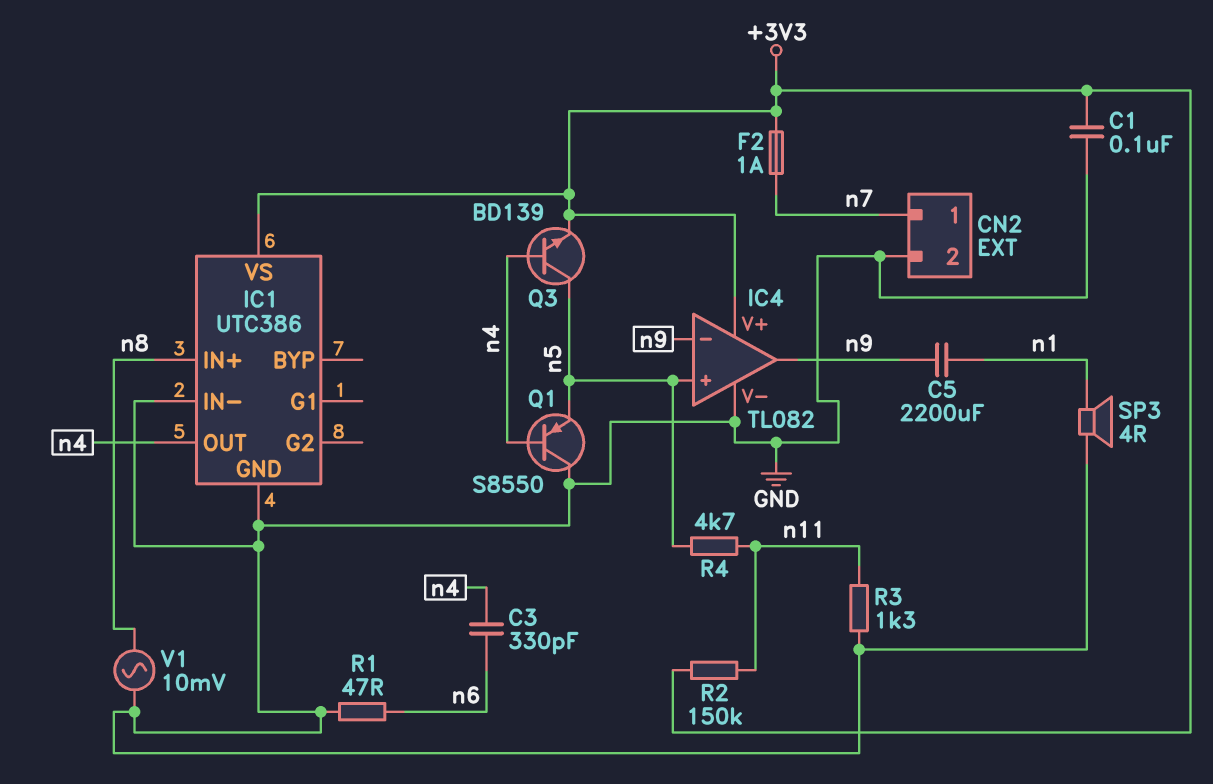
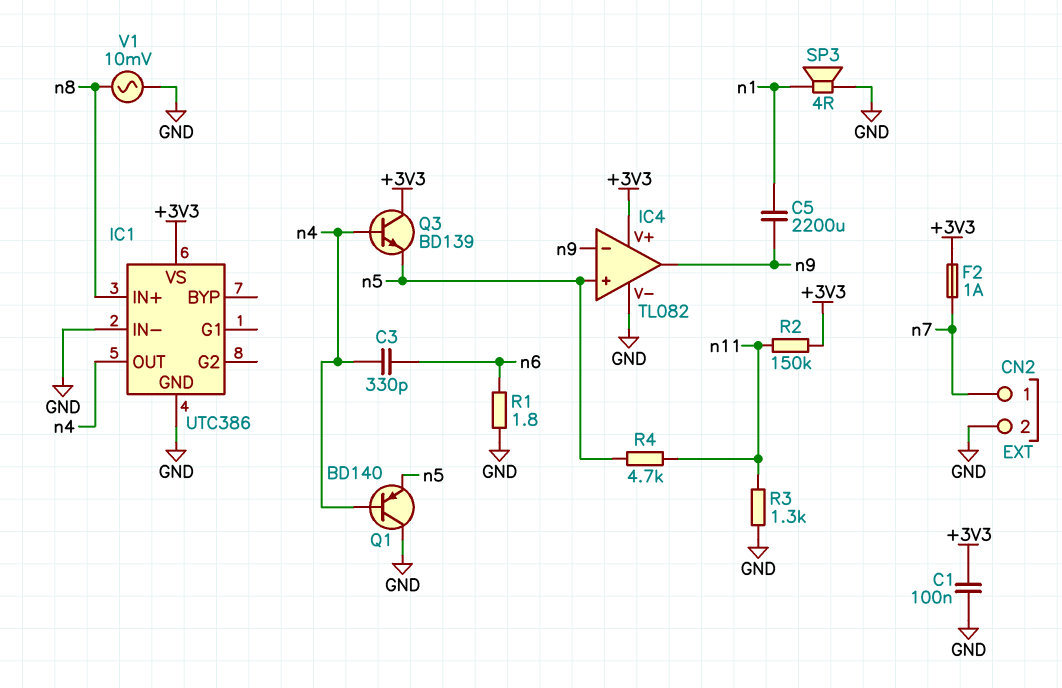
Q1: PNP S8550 (B n4, C GND, E n5) -> PNP BD140 (B n4, C GND, E n5)
Q3: NPN BD139 (B n4, C n5, E +3V3) -> NPN BD139 (B n4, C +3V3, E n5)
R1: 47 (GND, n6) -> 1.8 (GND, n6)

